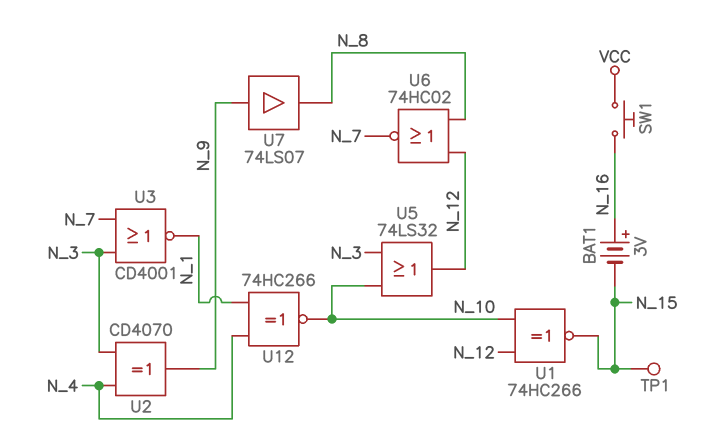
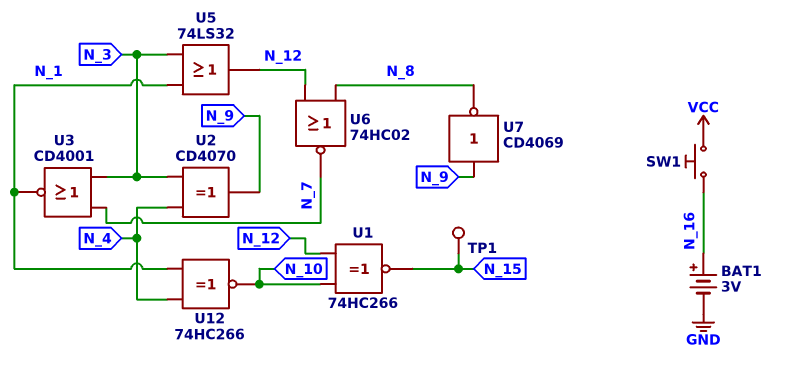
BAT1: 3V (plus N_16, minus N_15) -> 3V (plus N_16, minus GND)
U5: OR 74LS32 (in N_3, in N_10, out N_12) -> OR 74LS32 (in N_1, in N_3, out N_12)
U7: buffer 74LS07 (in N_9, out N_8) -> NOT CD4069 (in N_9, out N_8)

